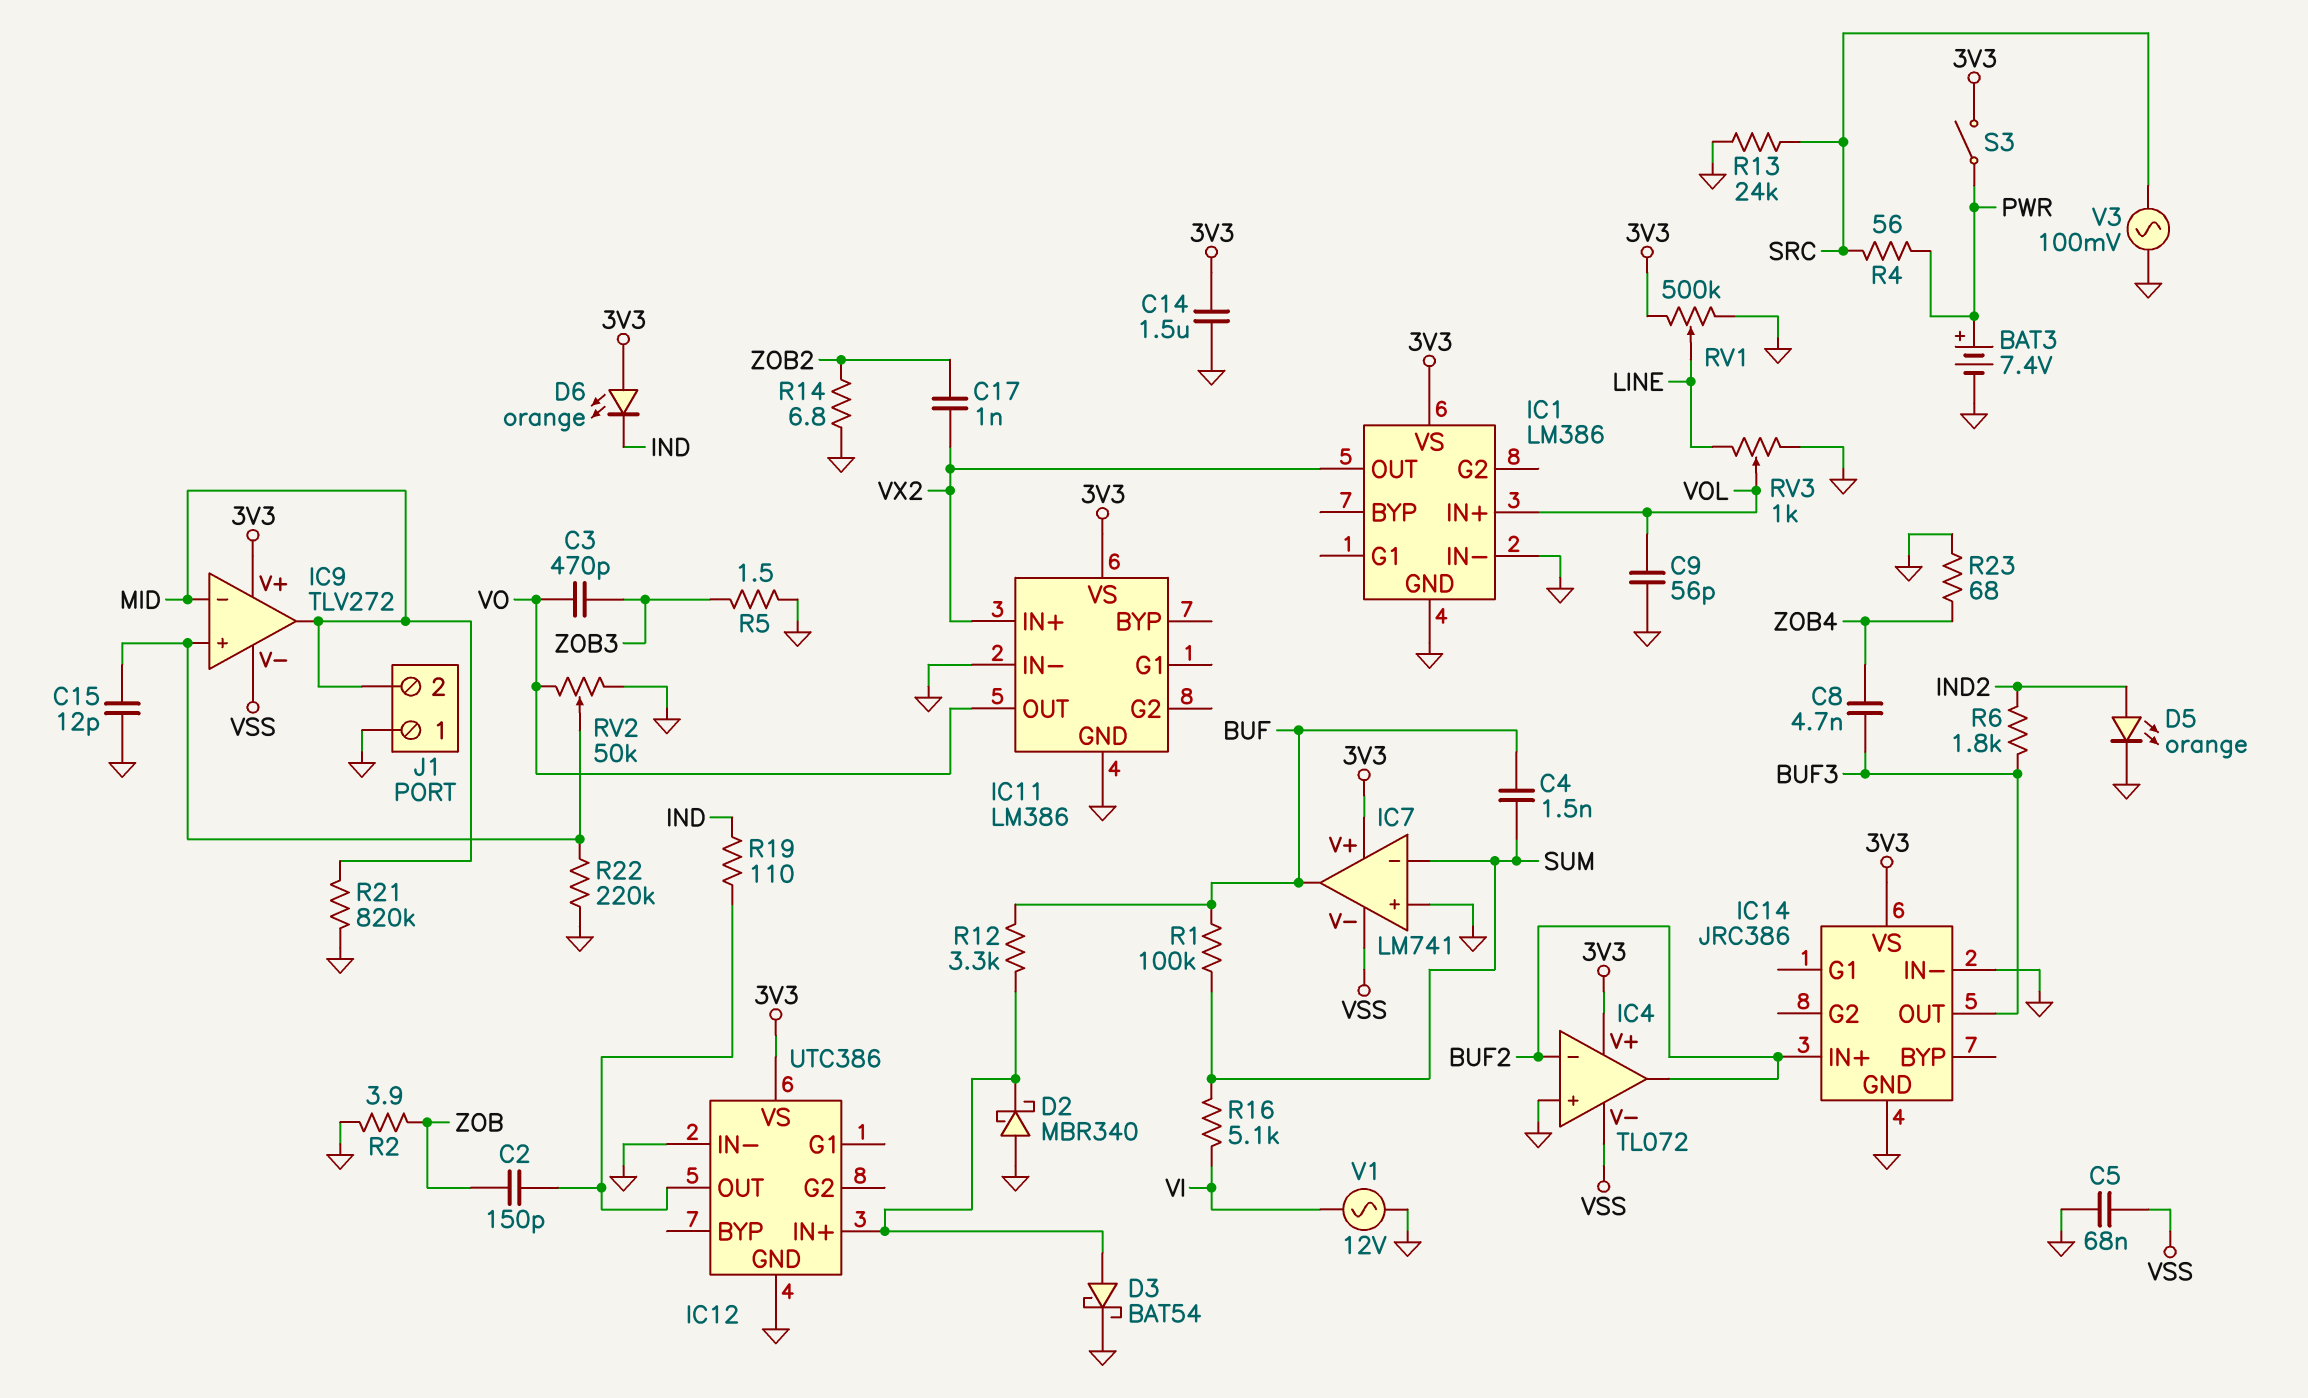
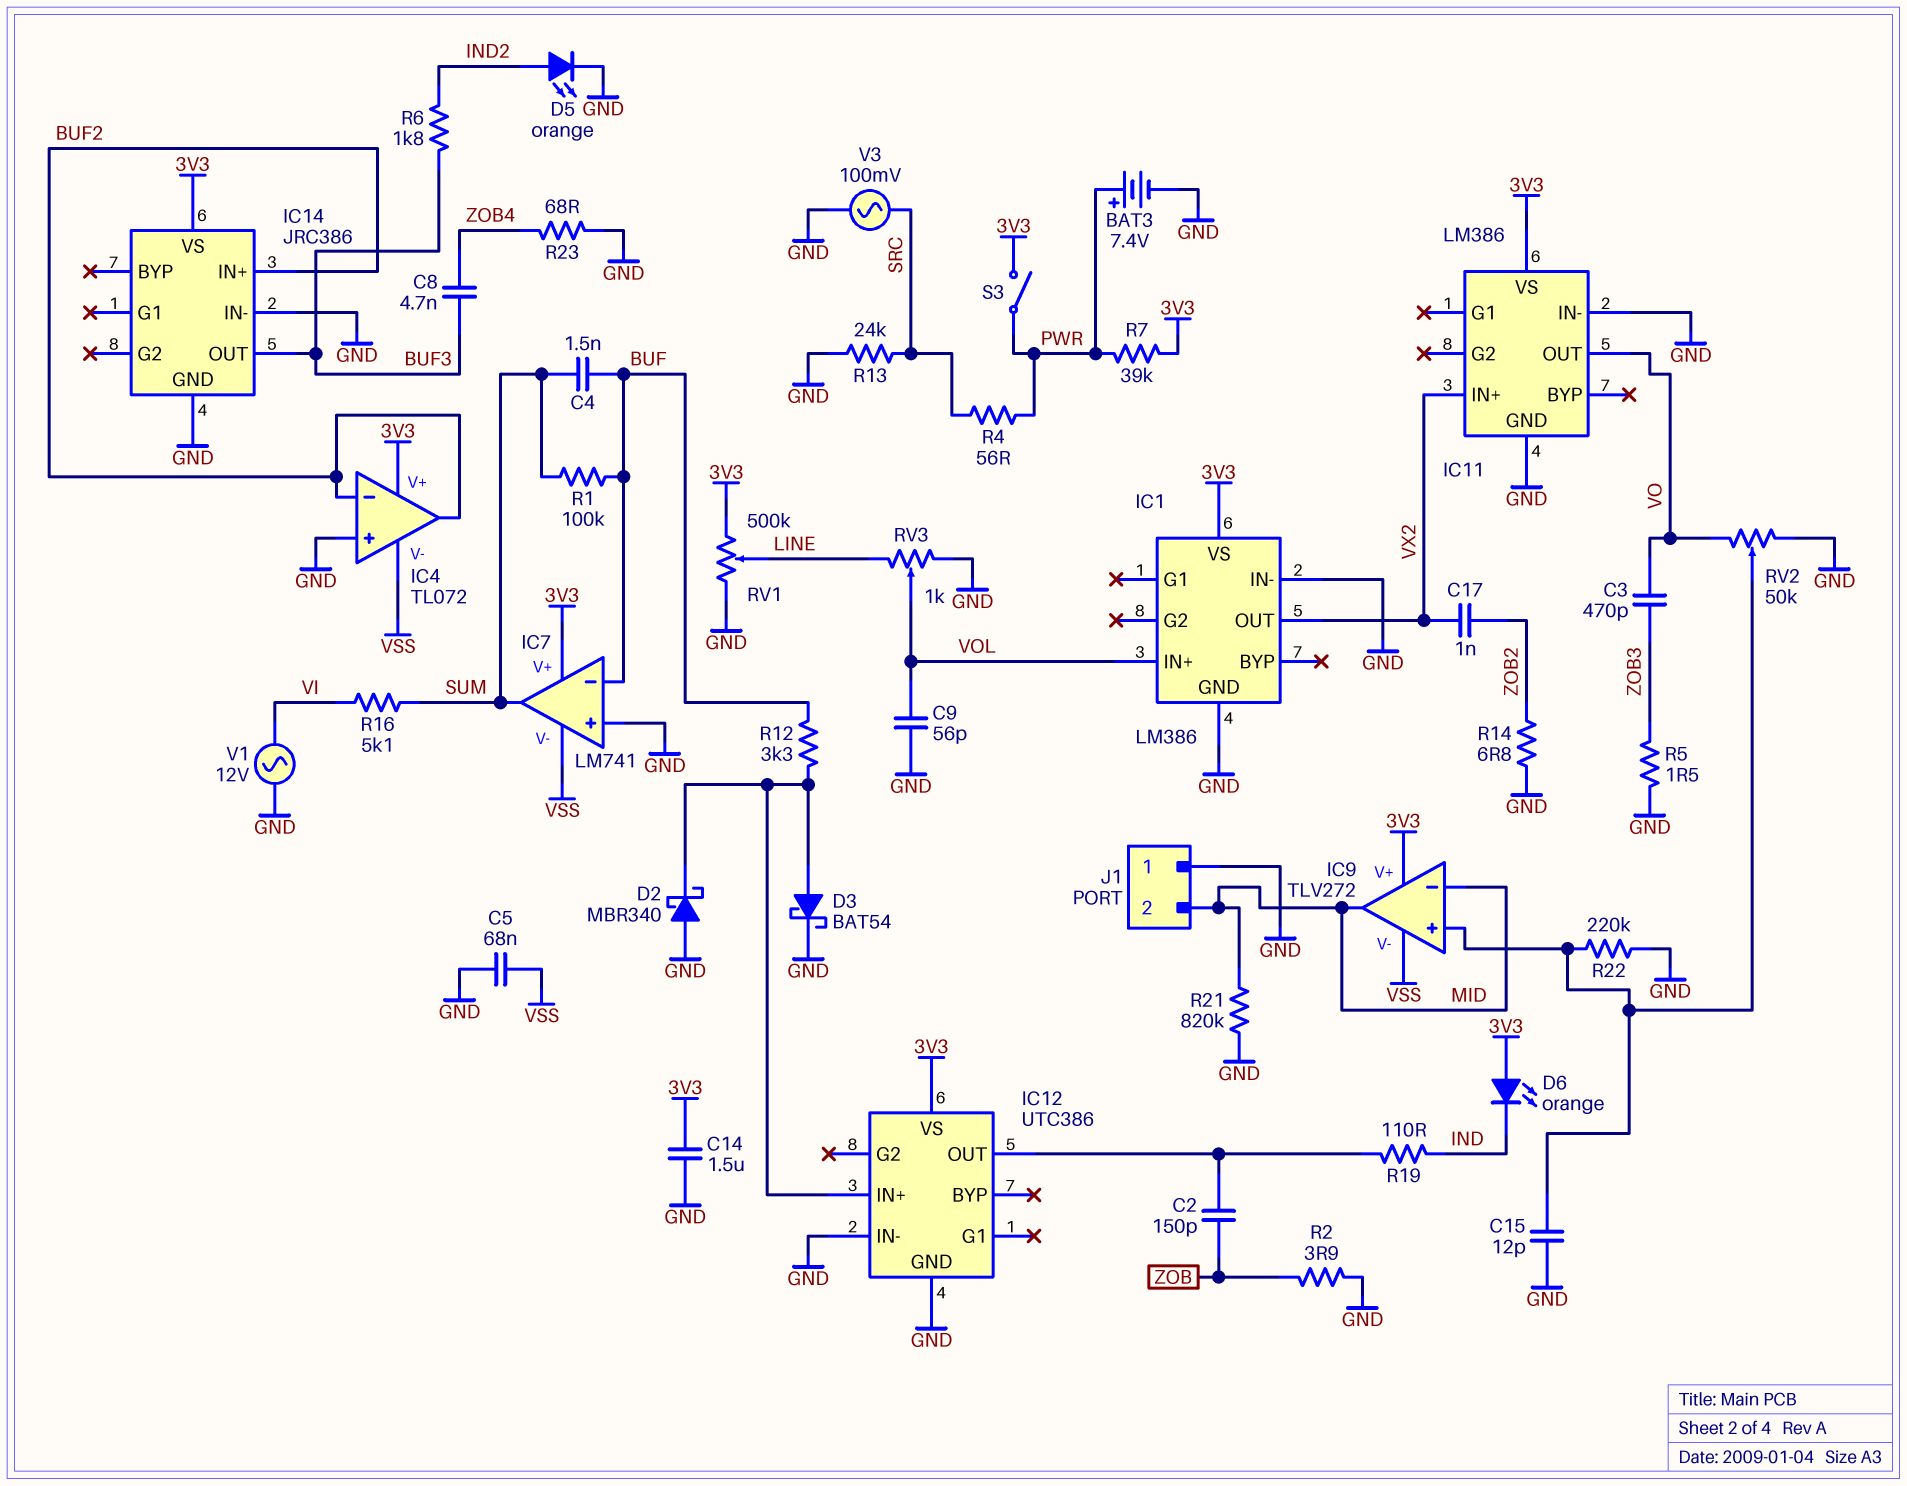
IC7 pin in-: SUM -> BUF
IC7 pin out: BUF -> SUM
R7: none -> 39k (3V3, PWR)

